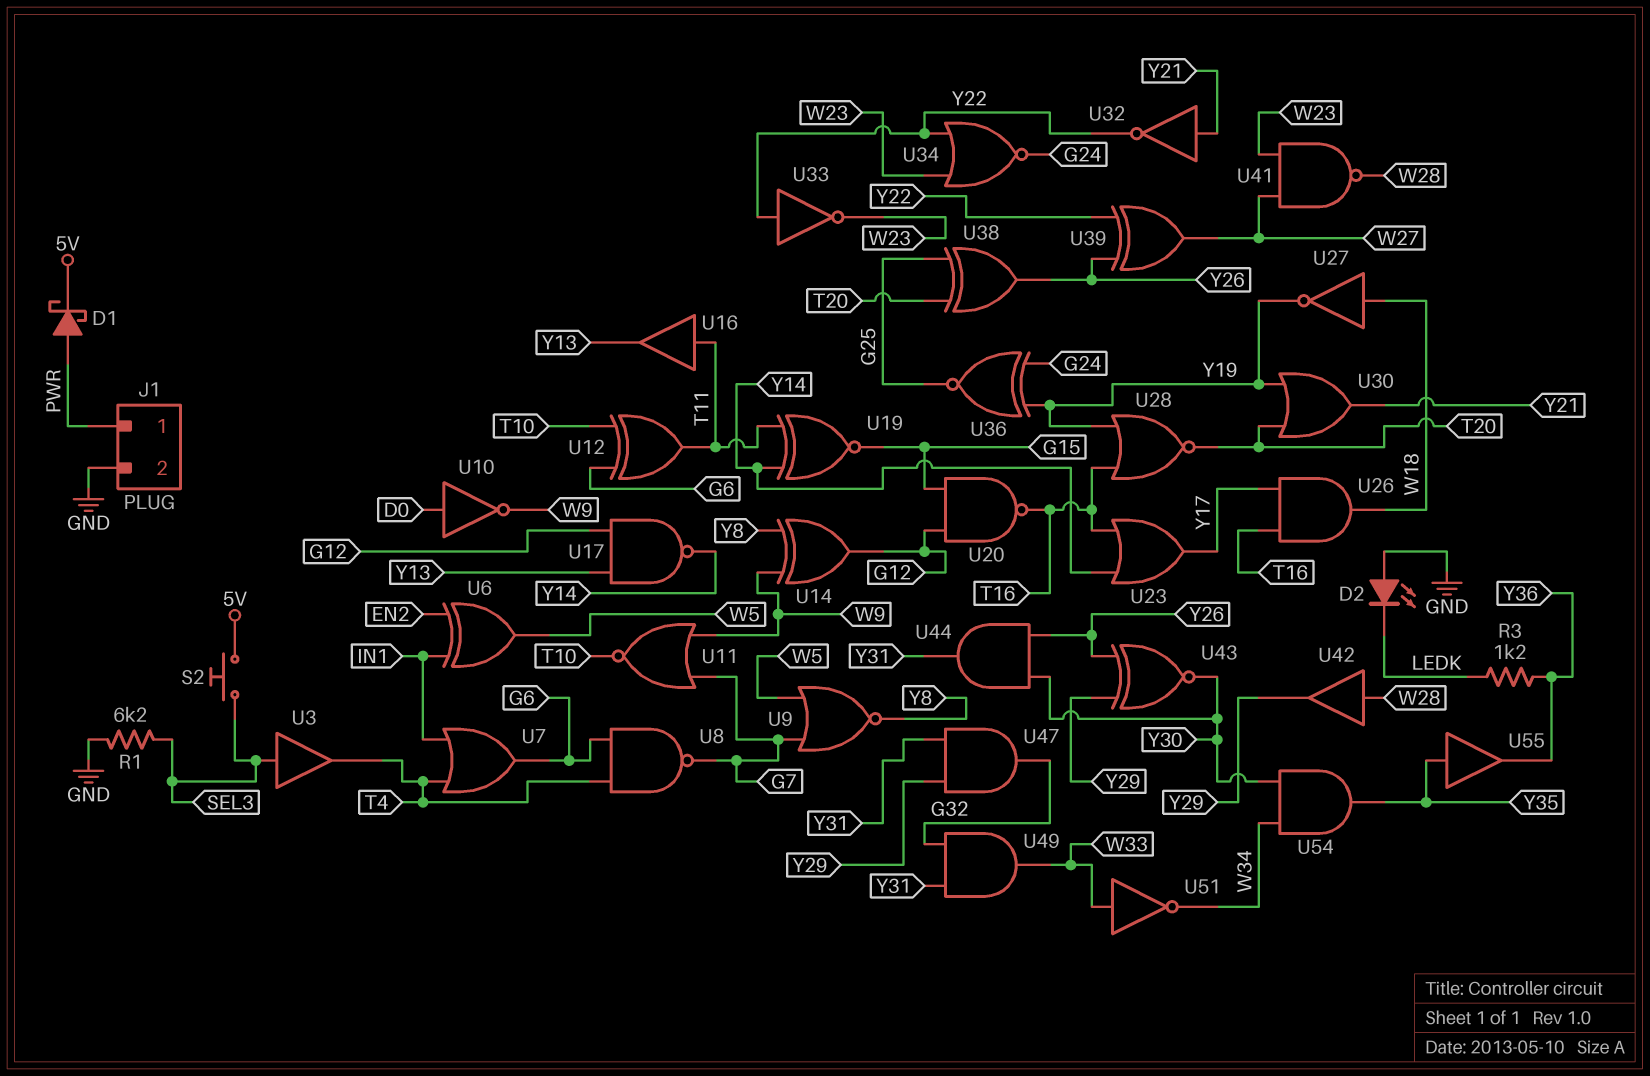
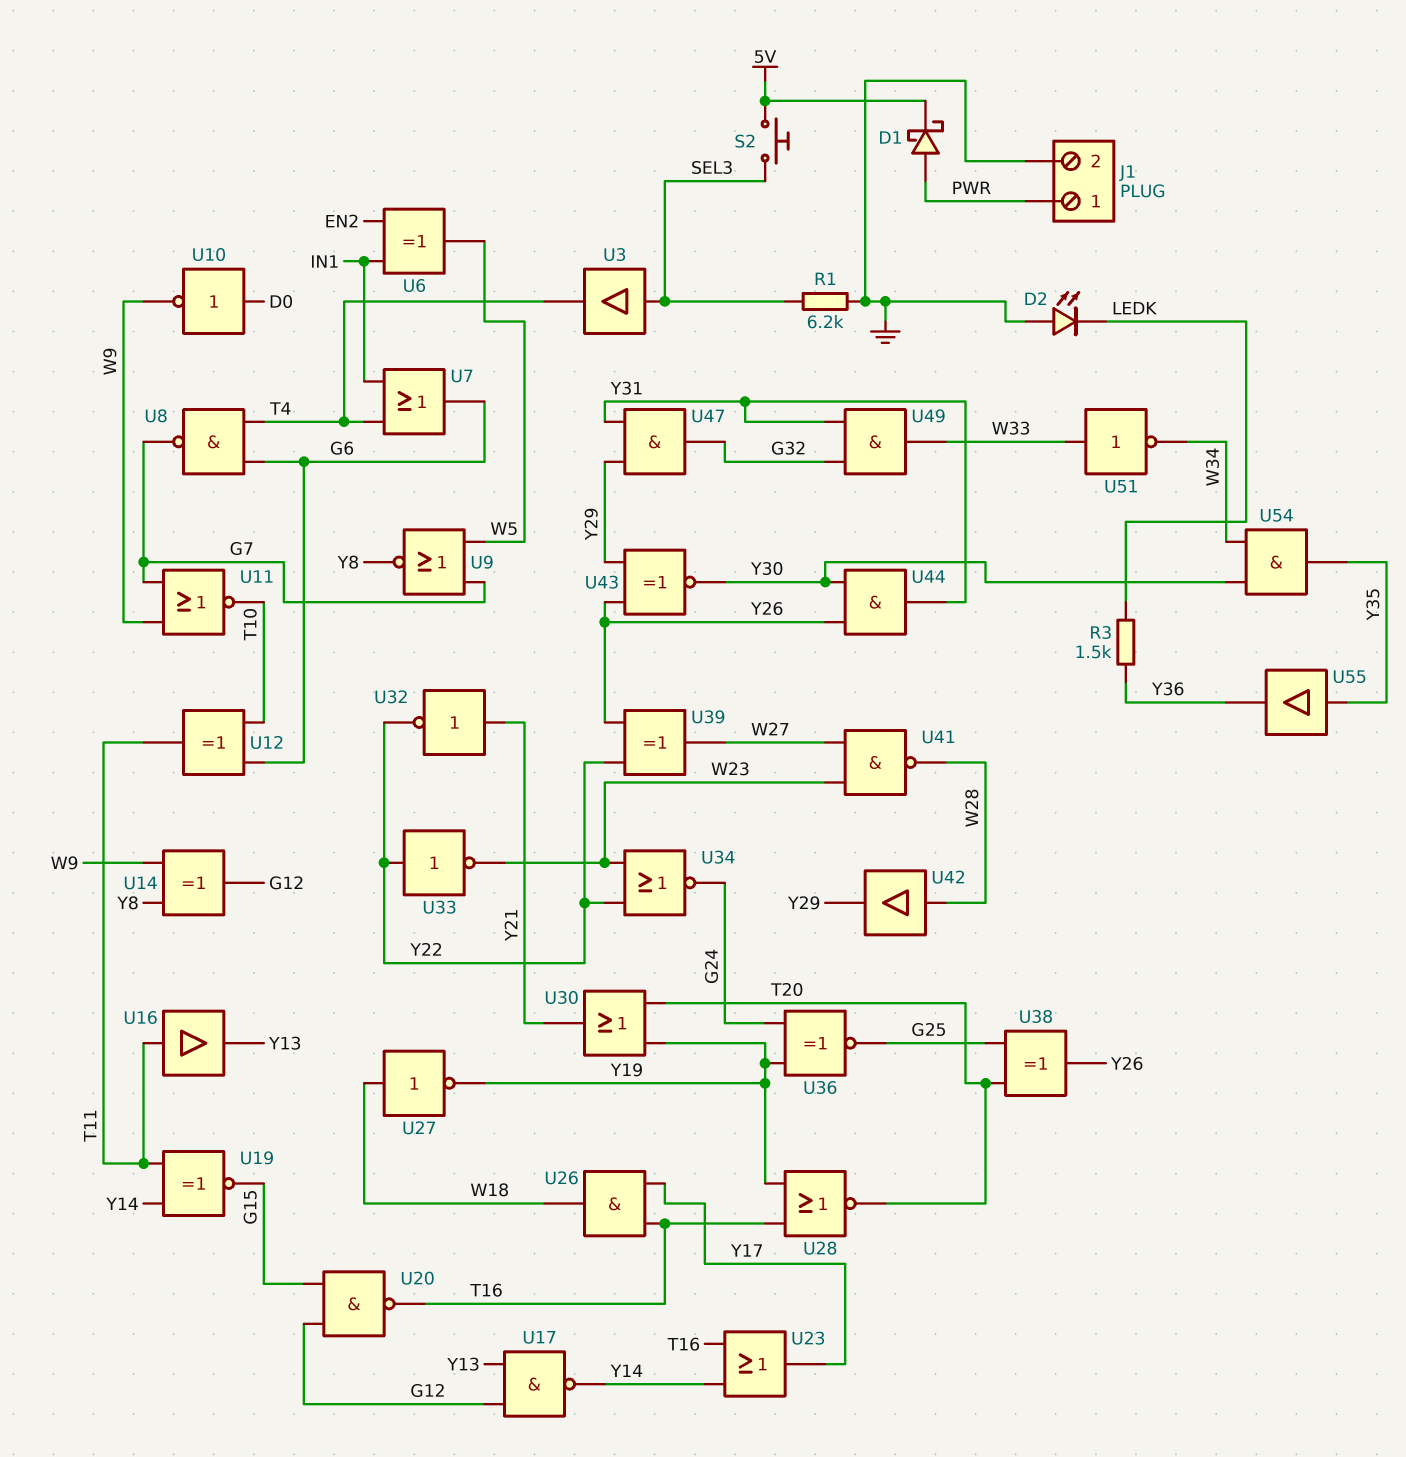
R3: 1.2k (LEDK, Y36) -> 1.5k (LEDK, Y36)

